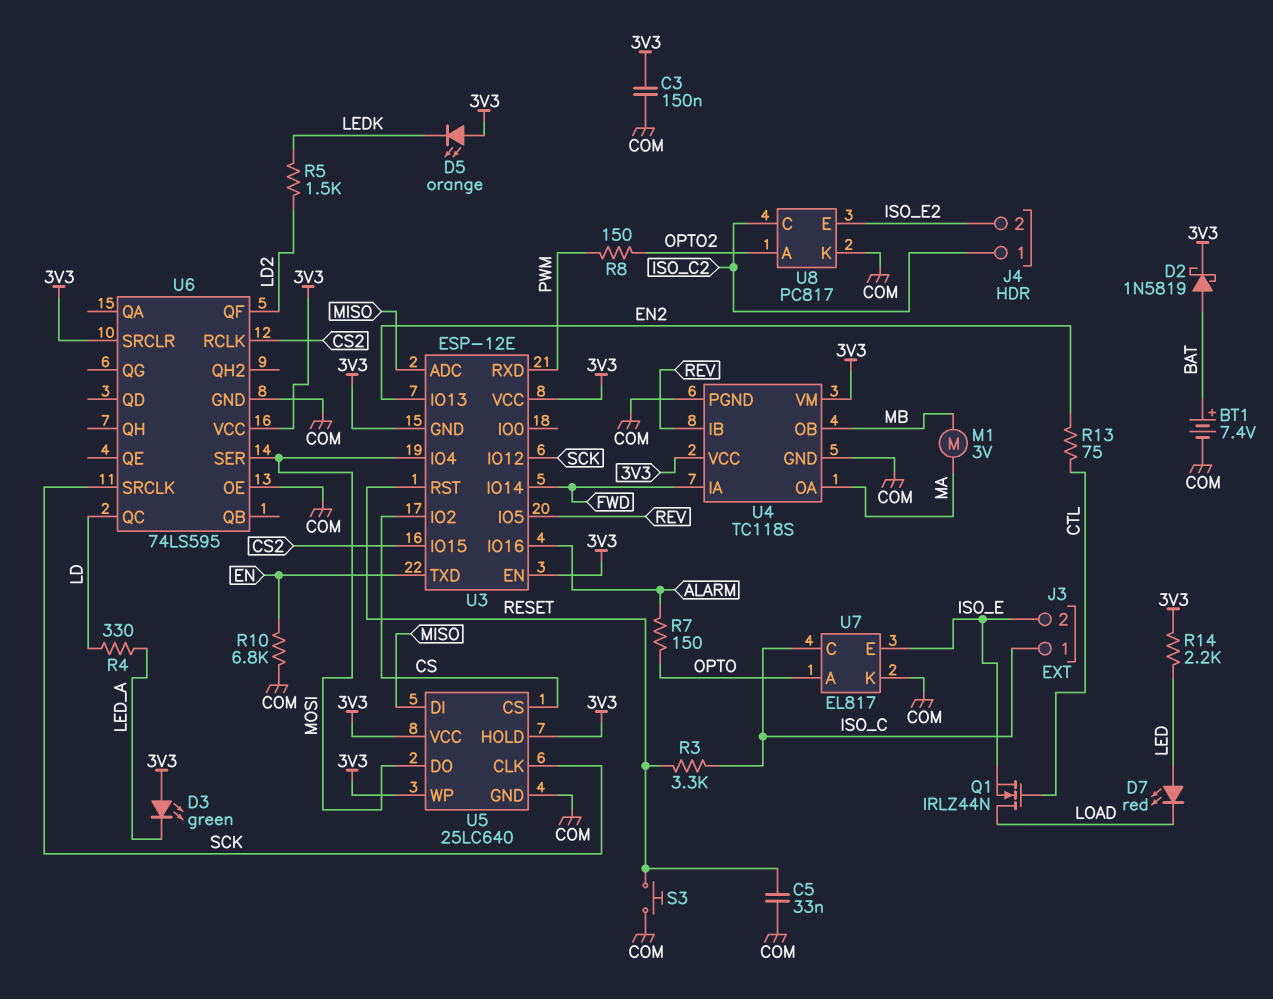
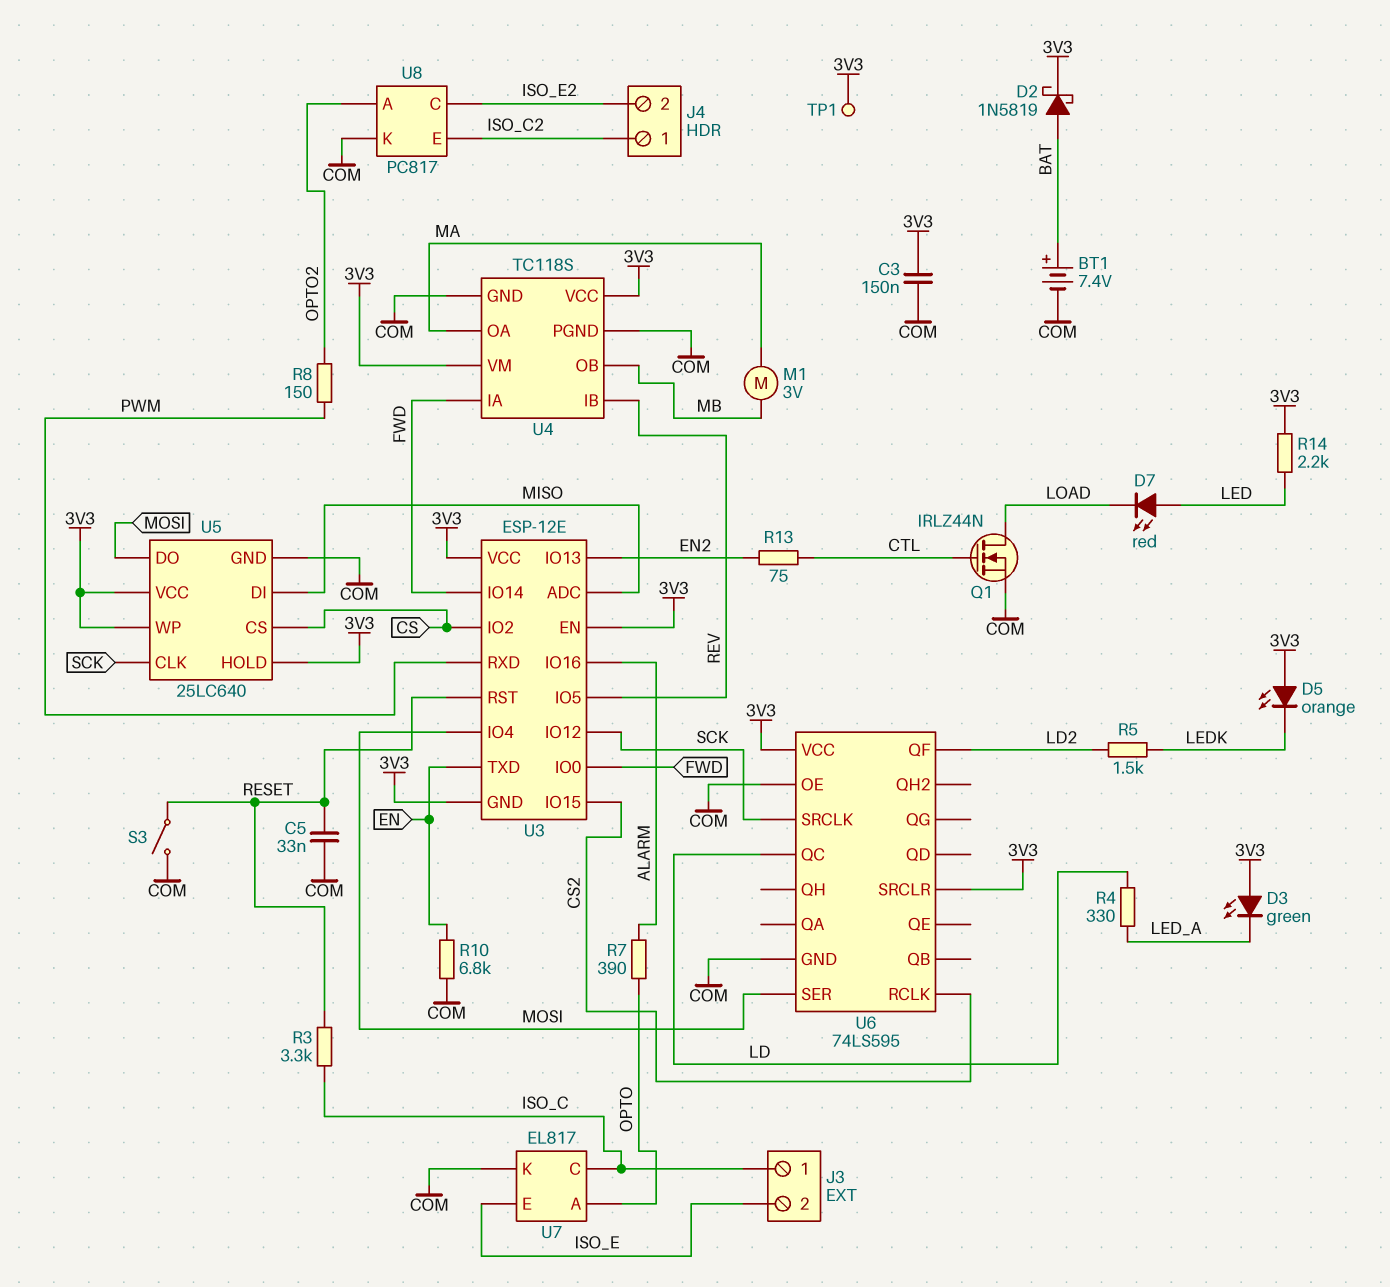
Q1: NMOS IRLZ44N (G CTL, D LOAD, S ISO_E) -> NMOS IRLZ44N (G CTL, D LOAD, S COM)
R7: 150 (ALARM, OPTO) -> 390 (ALARM, OPTO)
S3: button (COM, RESET) -> switch (COM, RESET)
TP1: none -> test point (3V3)
U3 pin IO0: none -> FWD
U8 pin C: ISO_C2 -> ISO_E2
U8 pin E: ISO_E2 -> ISO_C2

